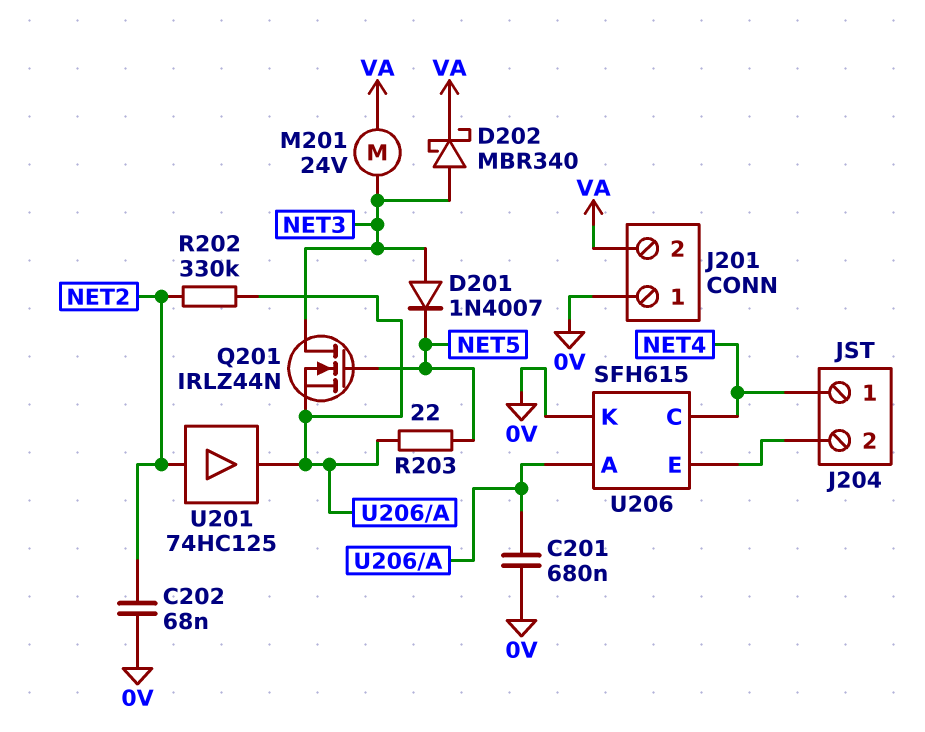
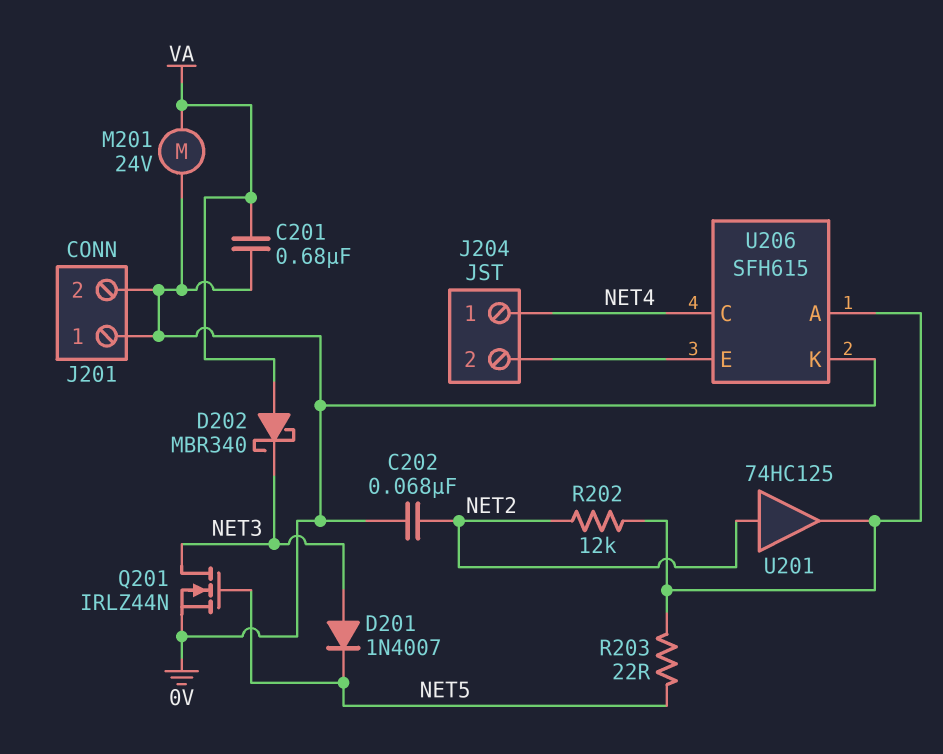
C201: 680nF (0V, U206/A) -> 680nF (0V, VA)
D202: schottky MBR340 (A NET3, K VA) -> schottky MBR340 (A VA, K NET3)
J201 pin 2: VA -> 0V
M201: motor 24V (NET3, VA) -> motor 24V (0V, VA)
Q201: NMOS IRLZ44N (G NET5, D NET3, S U206/A) -> NMOS IRLZ44N (G NET5, D NET3, S 0V)
R202: 330k (NET2, U206/A) -> 12k (NET2, U206/A)

